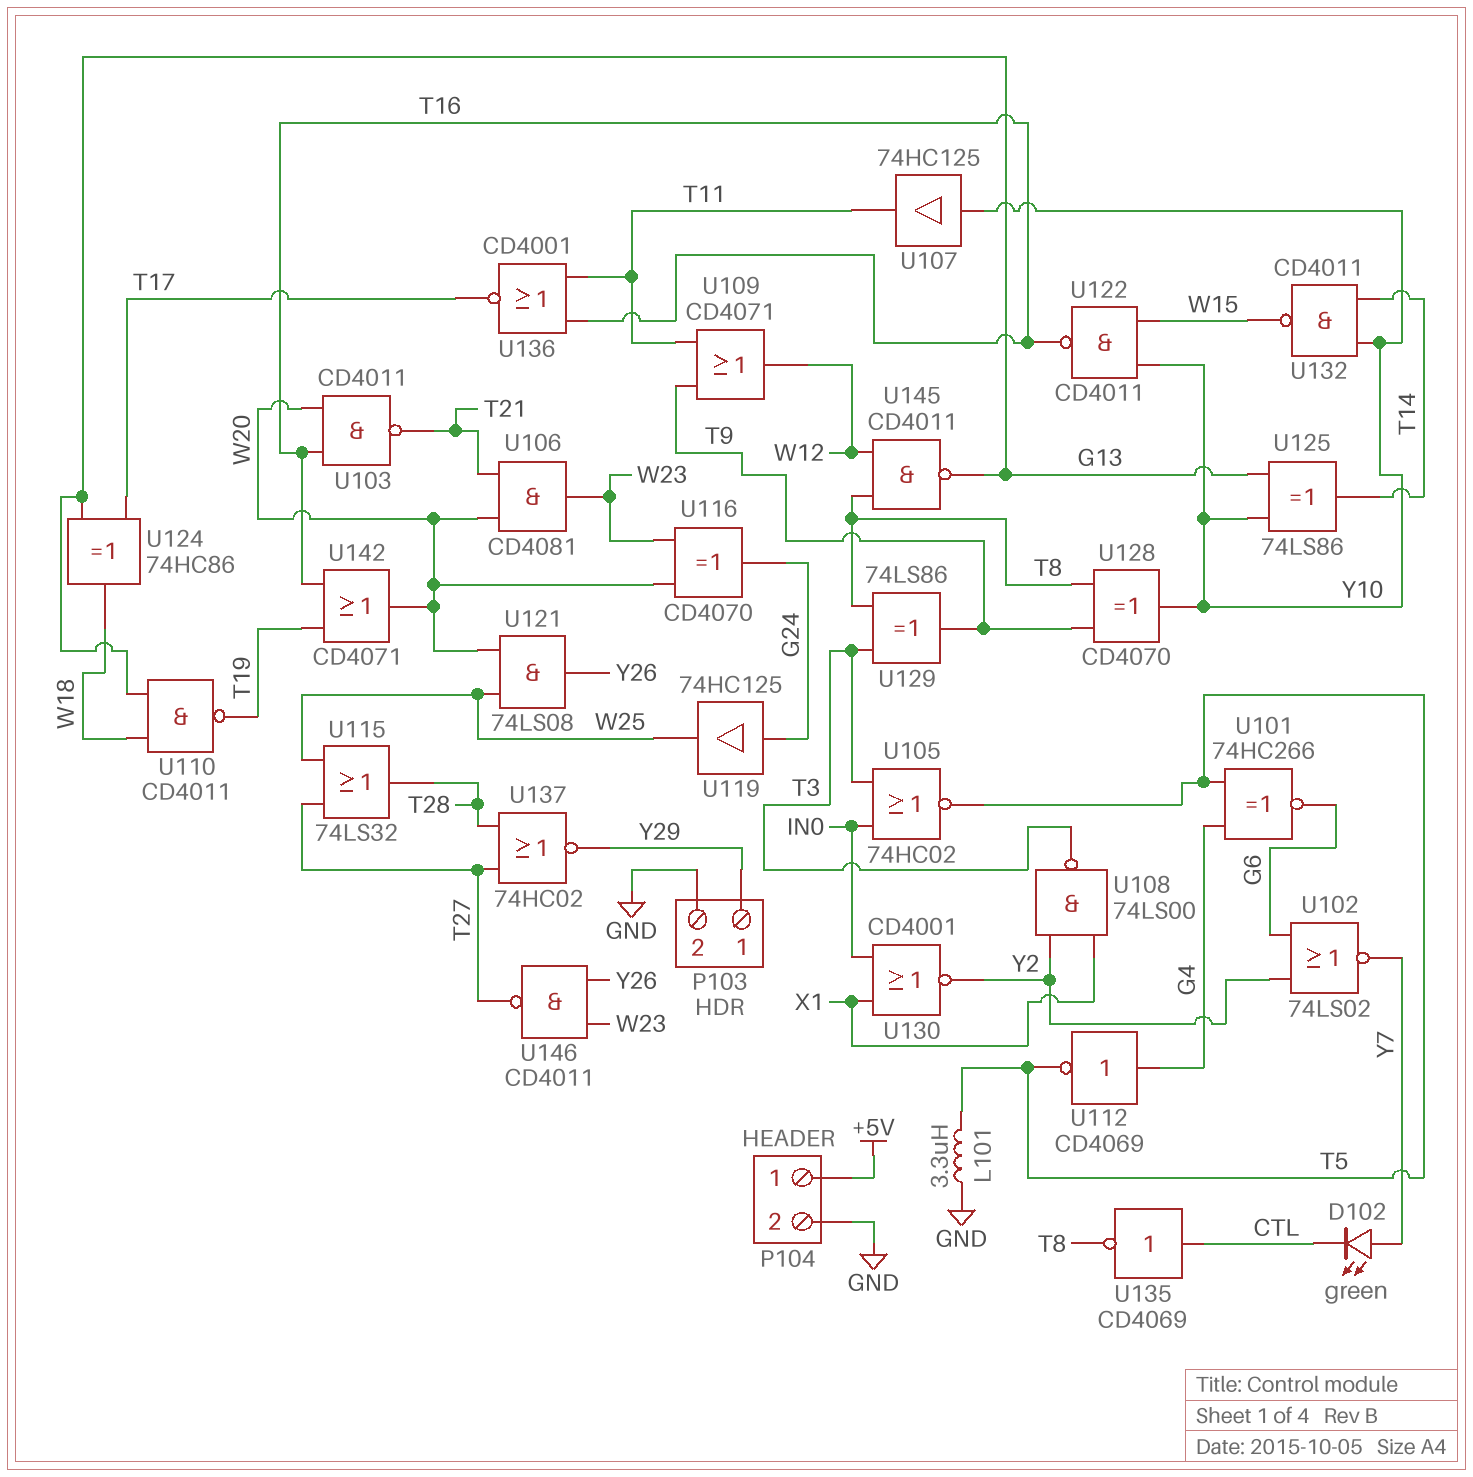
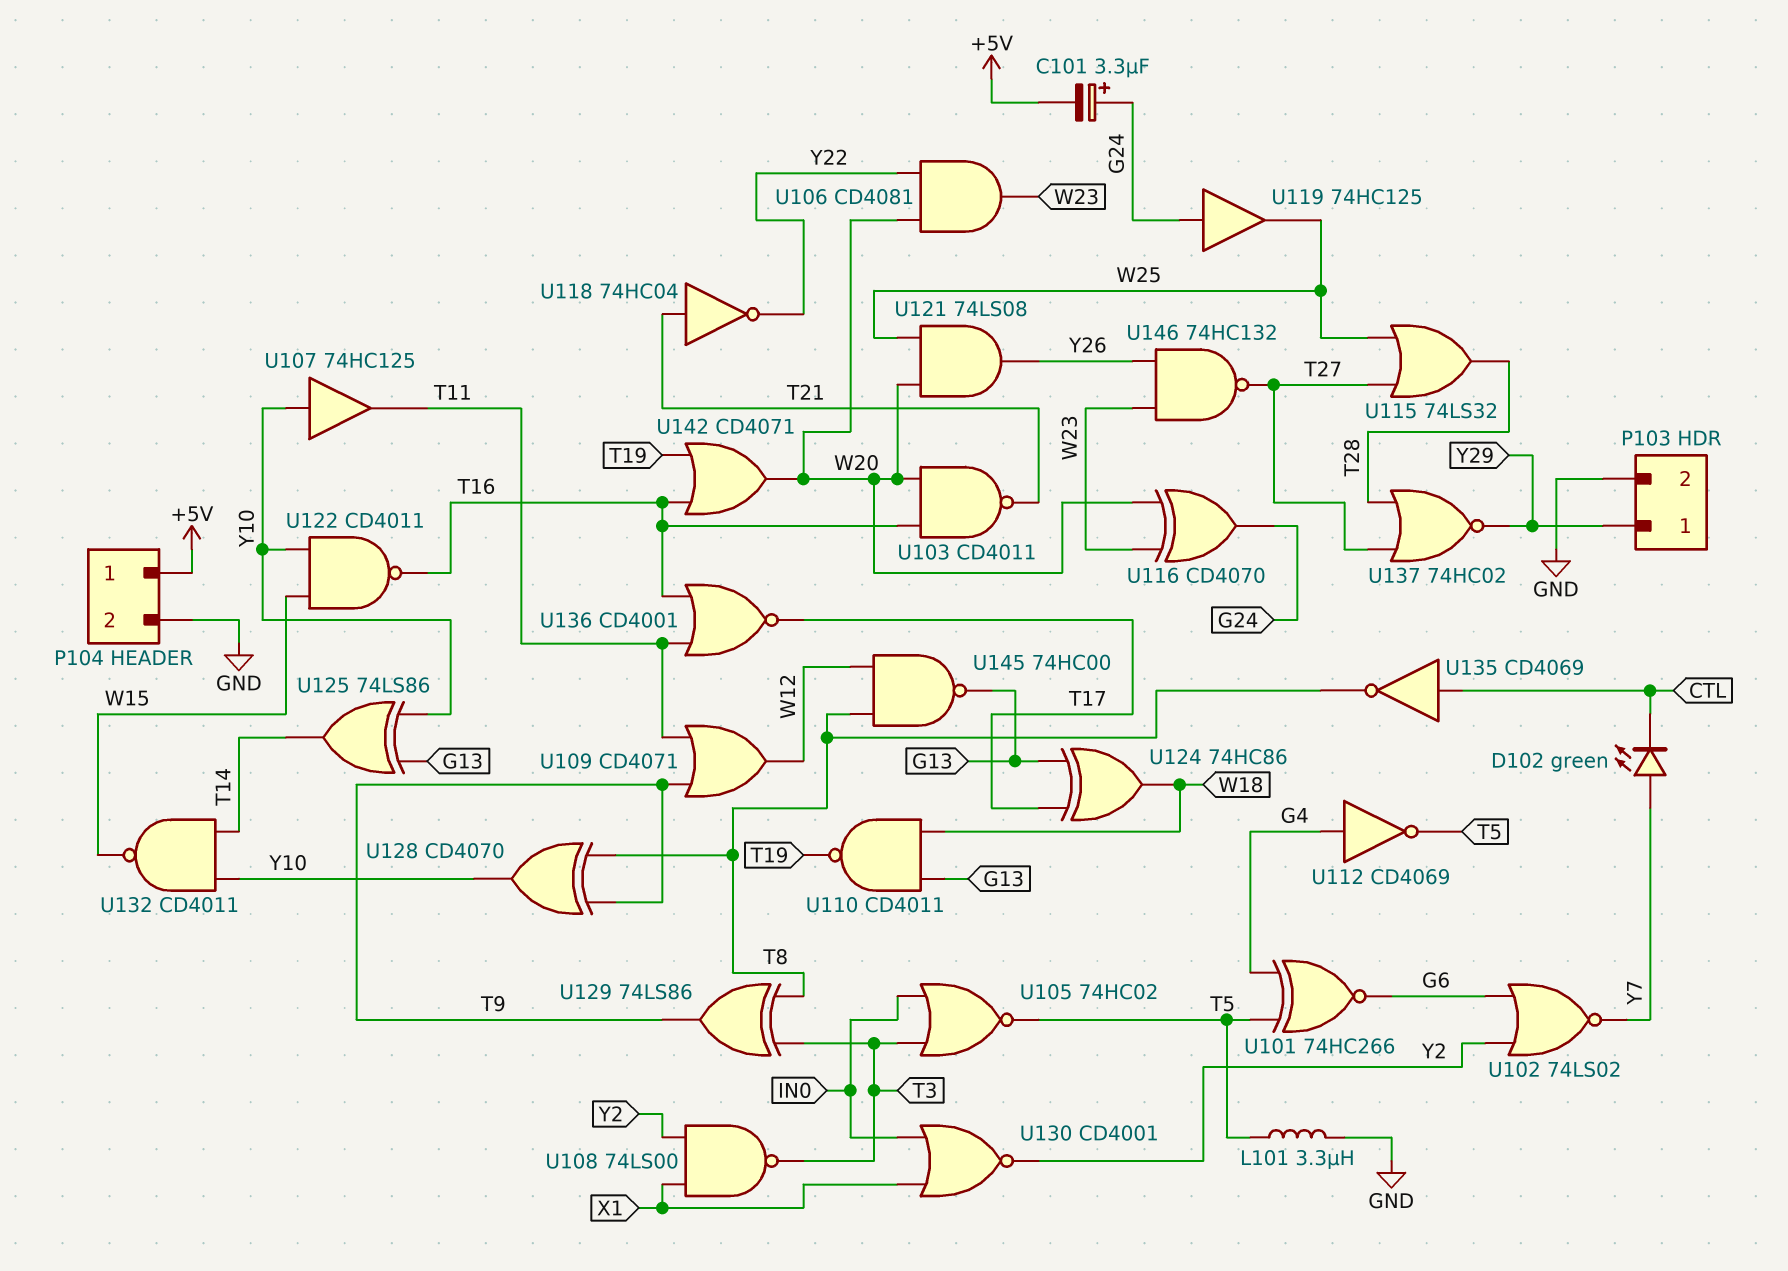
C101: none -> 3.3uF (plus G24, minus +5V)
U106: AND CD4081 (in T21, in W20, out W23) -> AND CD4081 (in W20, in Y22, out W23)
U118: none -> NOT 74HC04 (in T21, out Y22)
U145: NAND CD4011 (in T8, in W12, out G13) -> NAND 74HC00 (in T8, in W12, out G13)
U146: NAND CD4011 (in W23, in Y26, out T27) -> NAND 74HC132 (in W23, in Y26, out T27)

